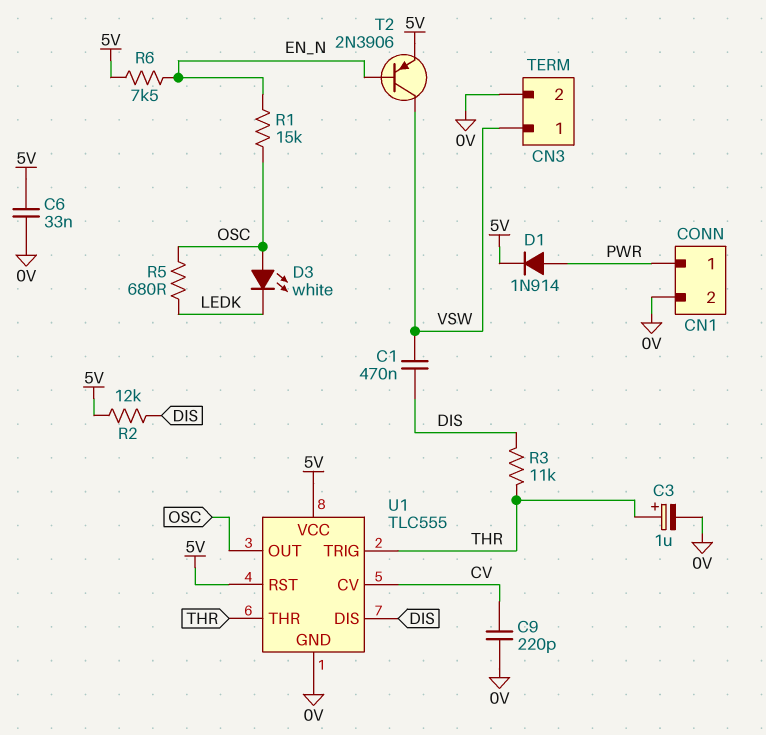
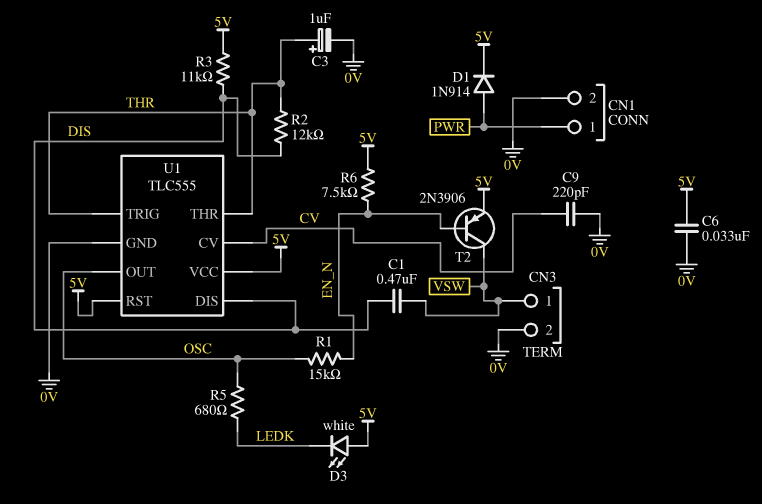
D3: LED white (A OSC, K LEDK) -> LED white (A 5V, K LEDK)
R2: 12k (5V, DIS) -> 12k (DIS, THR)
R3: 11k (DIS, THR) -> 11k (5V, DIS)

